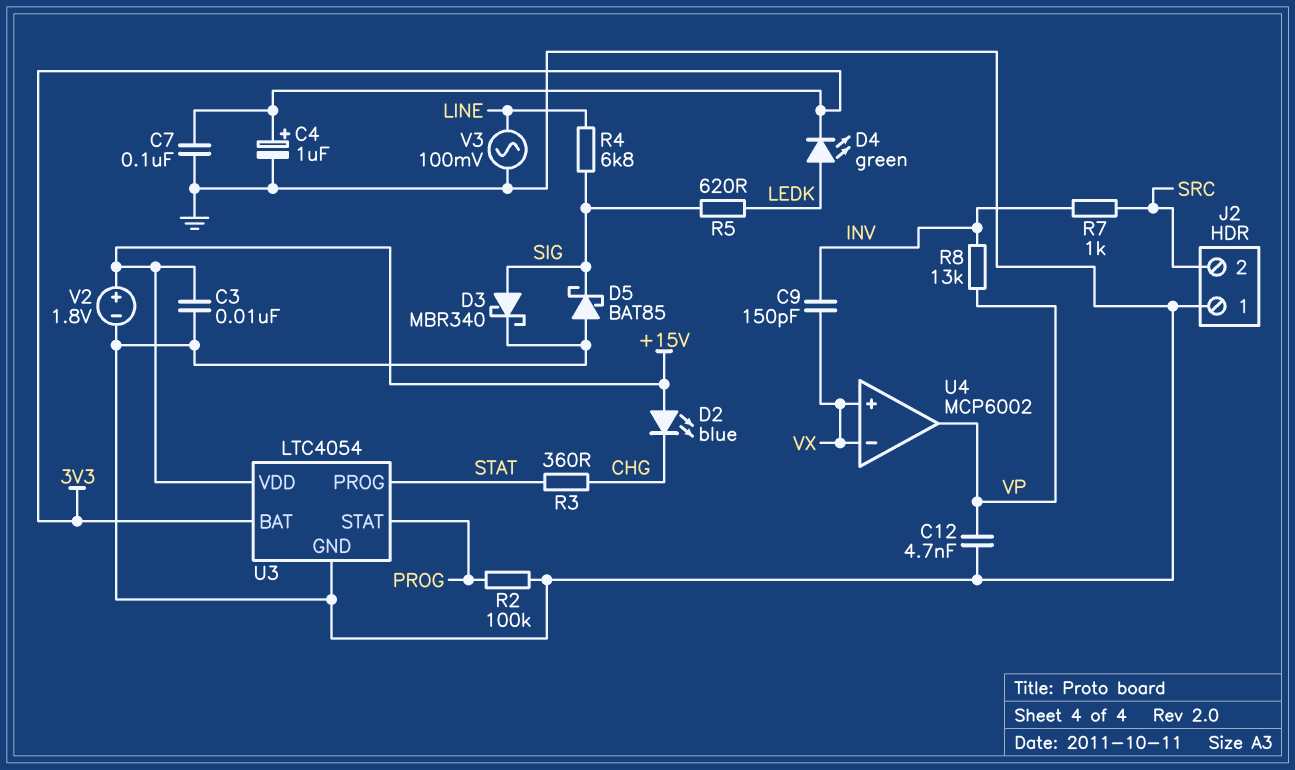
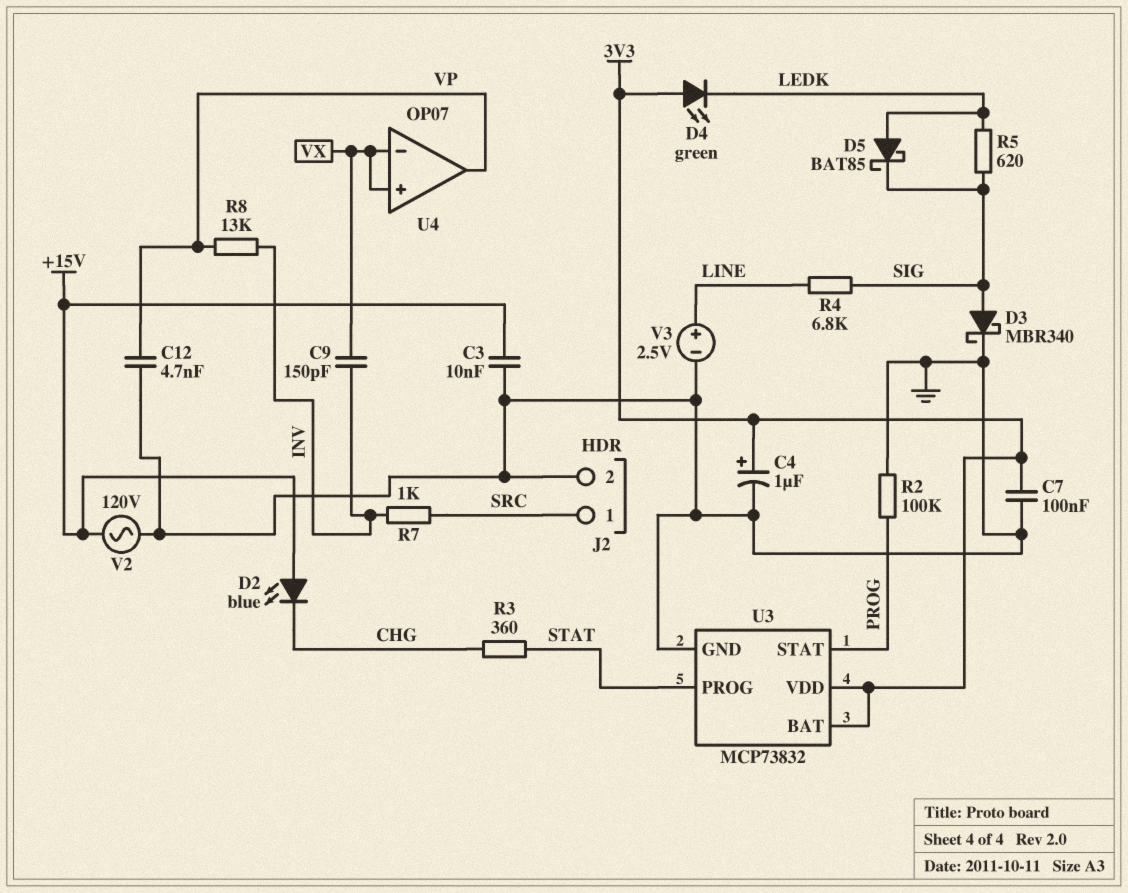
D4: LED green (A LEDK, K 3V3) -> LED green (A 3V3, K LEDK)
D5: schottky BAT85 (A GND, K SIG) -> schottky BAT85 (A LEDK, K SIG)
J2 pin 1: GND -> SRC
J2 pin 2: SRC -> GND
U3: LTC4054 -> MCP73832
U3 pin VDD: +15V -> 3V3
U4: MCP6002 -> OP07
V2: 1.8V (plus +15V, minus GND) -> AC 120V (+15V, GND)
V3: AC 100mV (GND, LINE) -> 2.5V (plus LINE, minus GND)

